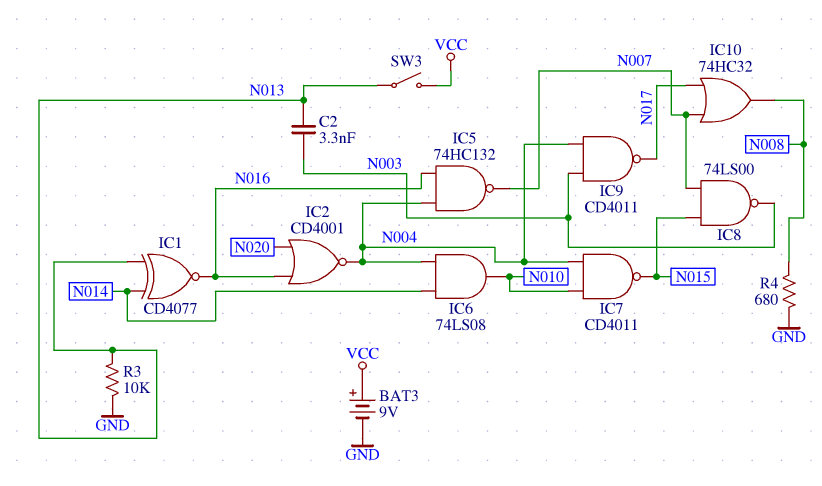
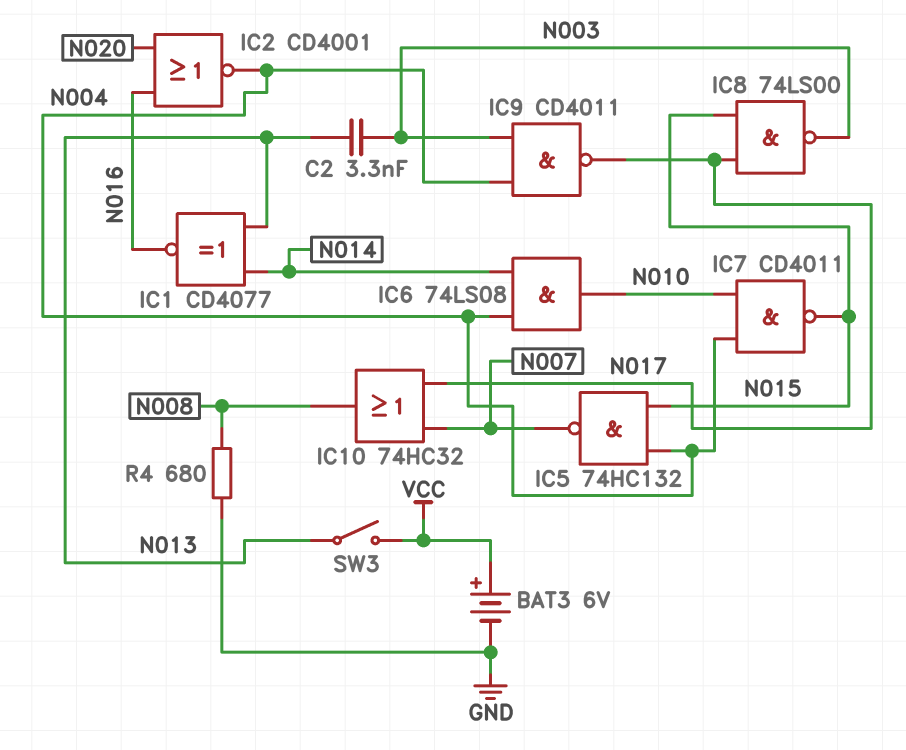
BAT3: 9V (plus VCC, minus GND) -> 6V (plus VCC, minus GND)
IC5: NAND 74HC132 (in N004, in N016, out N007) -> NAND 74HC132 (in N004, in N015, out N007)
IC8: NAND 74LS00 (in N007, in N015, out N003) -> NAND 74LS00 (in N015, in N017, out N003)
R3: 10k (GND, N013) -> none

